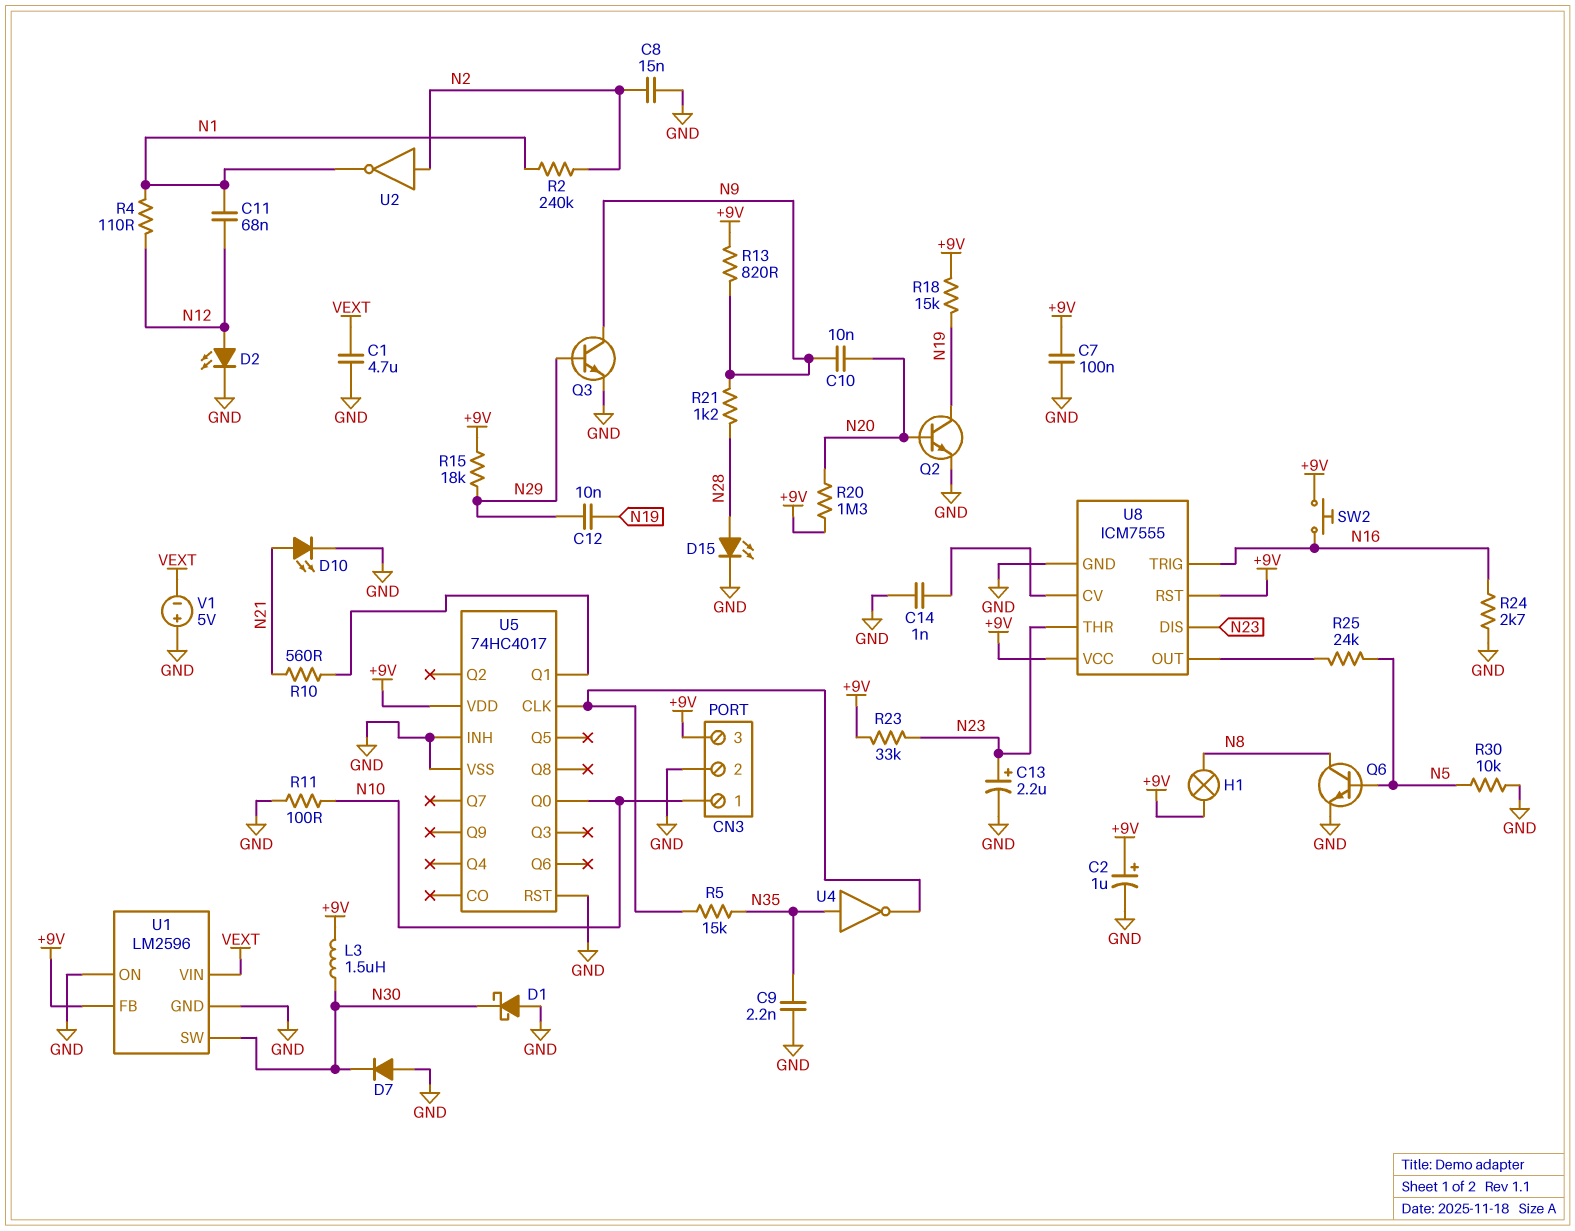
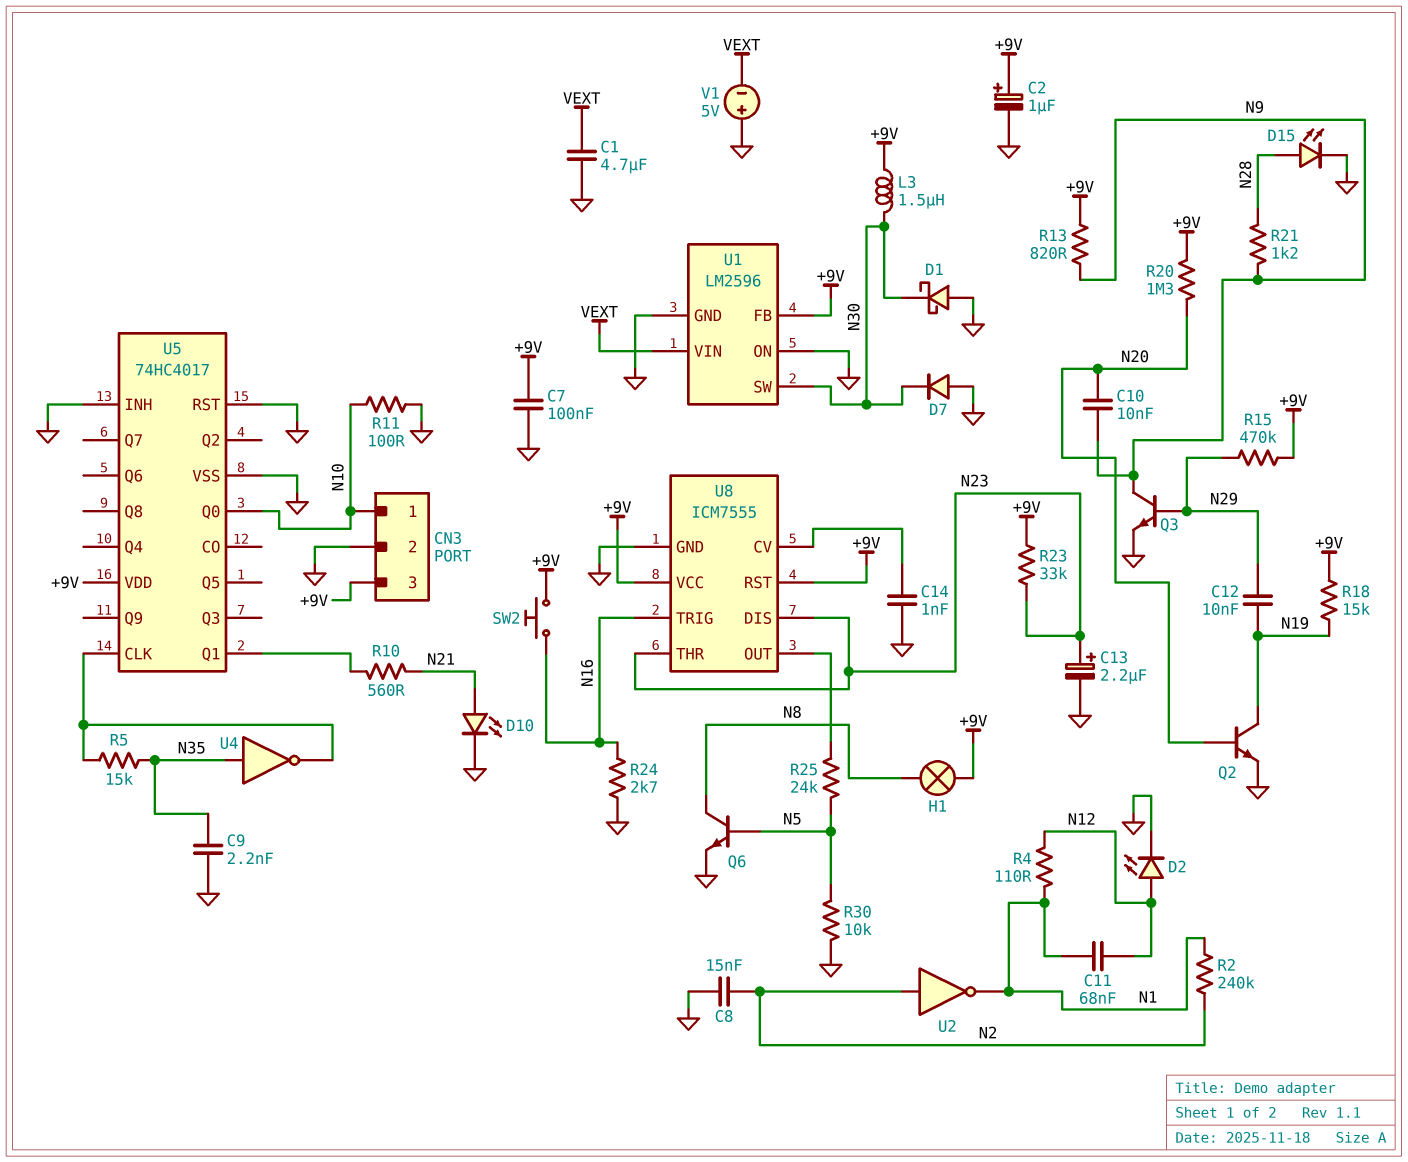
R15: 18k (+9V, N29) -> 470k (+9V, N29)

